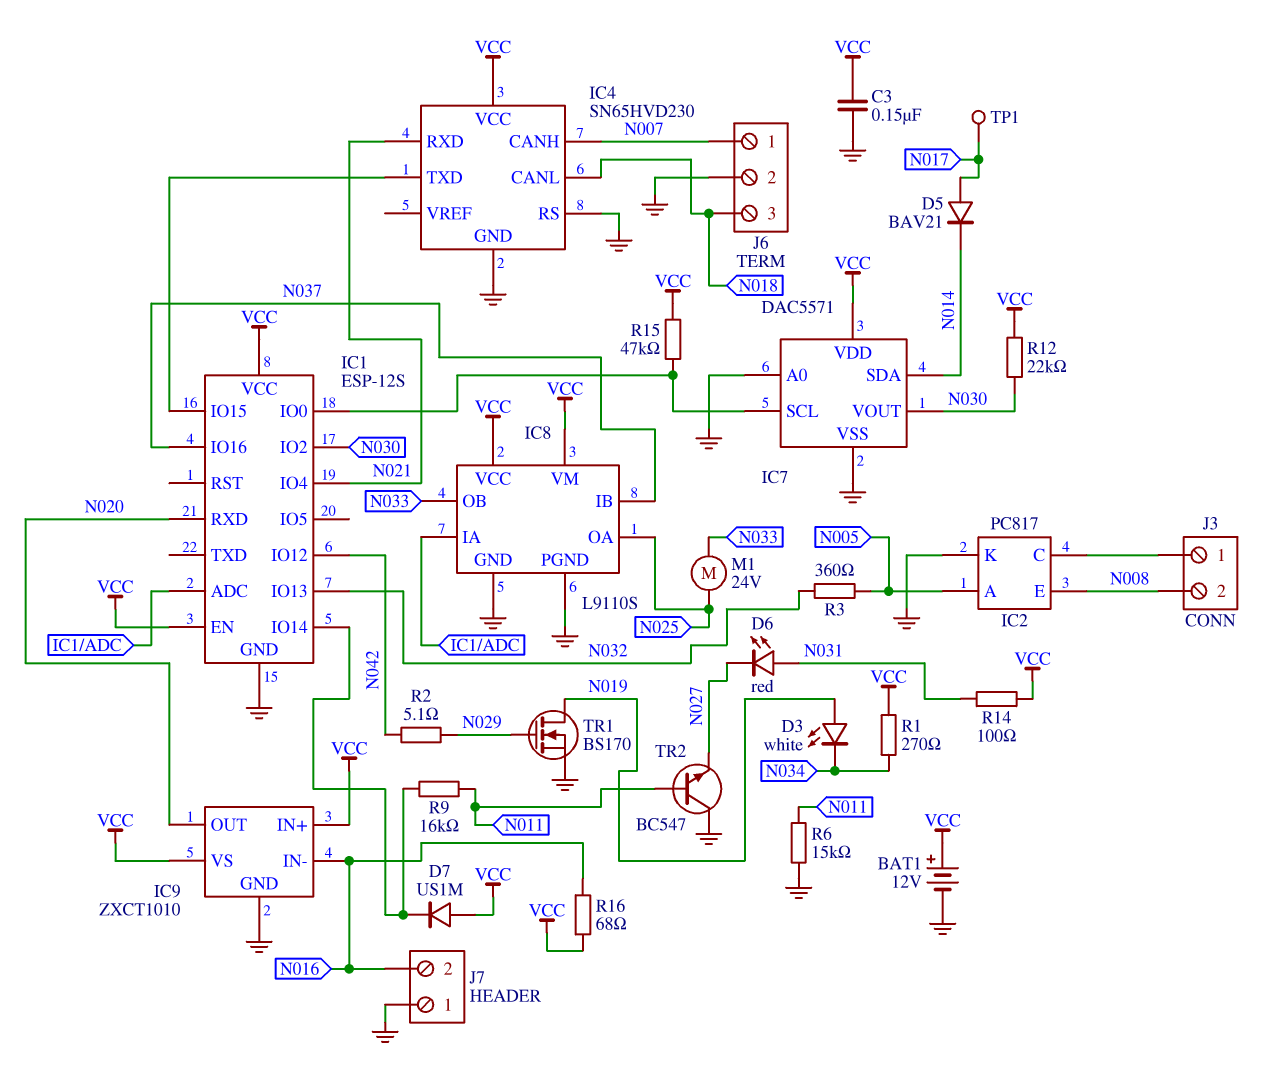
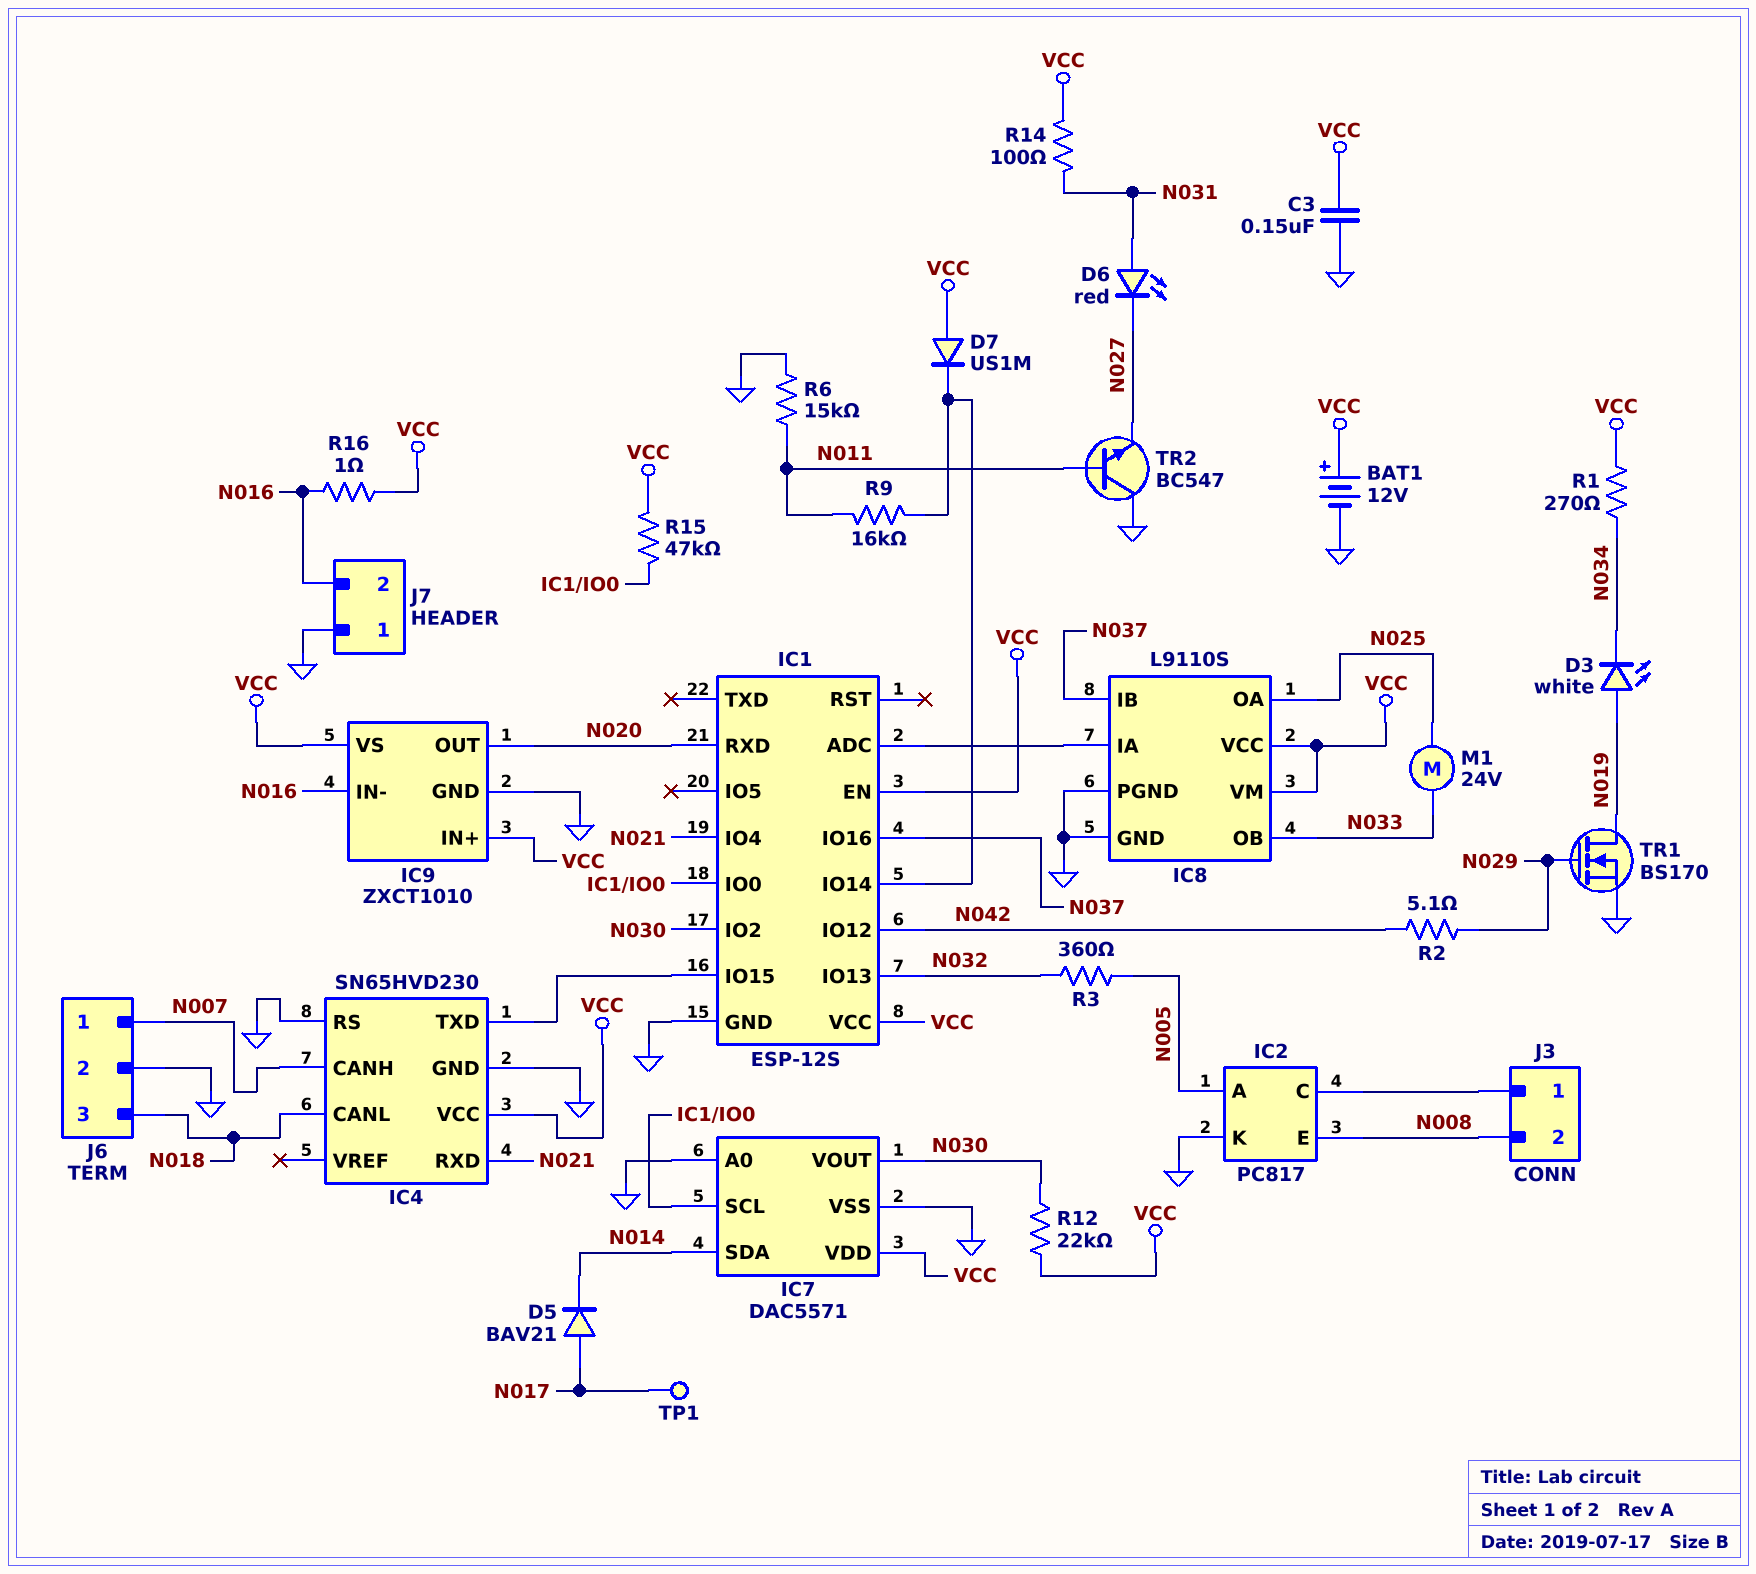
R16: 68 (N016, VCC) -> 1 (N016, VCC)

